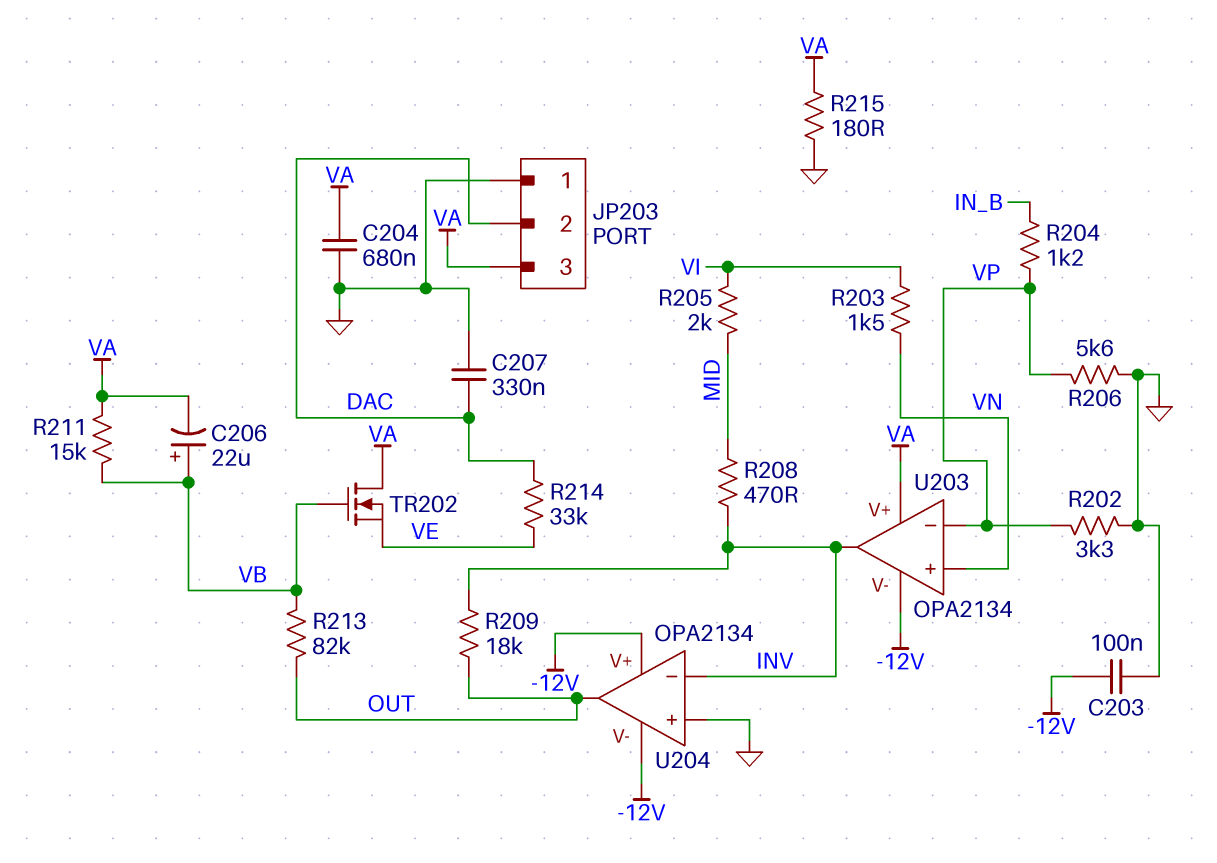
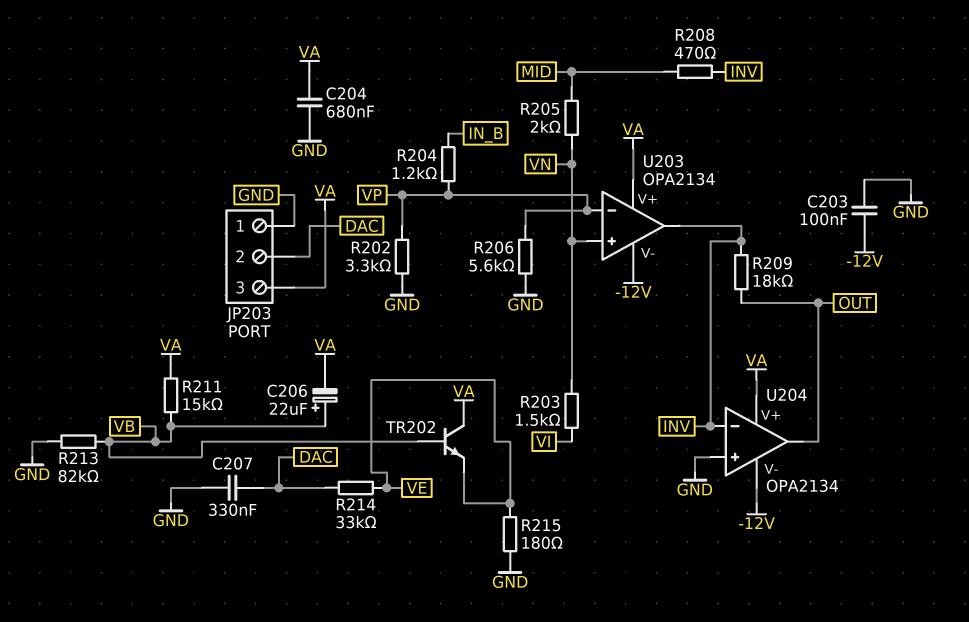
R205: 2k (MID, VI) -> 2k (MID, VN)
R213: 82k (OUT, VB) -> 82k (GND, VB)
R215: 180 (GND, VA) -> 180 (GND, VE)
TR202: NMOS (G VB, D VA, S VE) -> NPN (B VB, C VA, E VE)
U204 pin V+: -12V -> VA

